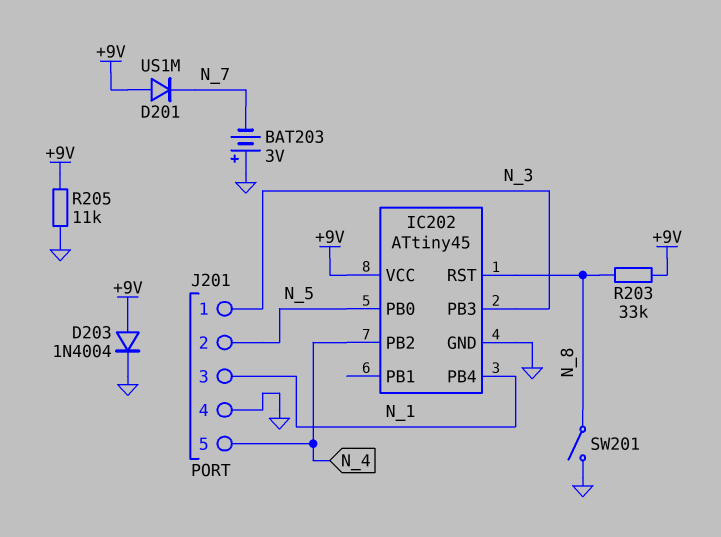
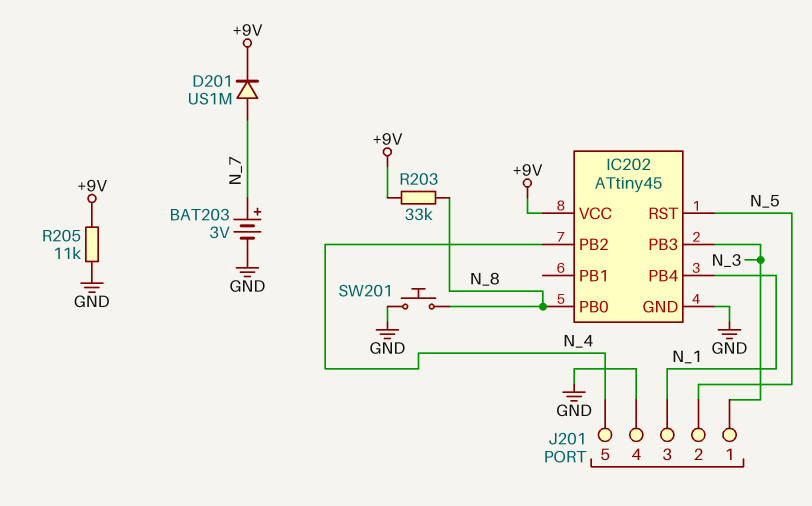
BAT203: 3V (plus GND, minus N_7) -> 3V (plus N_7, minus GND)
D201: diode US1M (A +9V, K N_7) -> diode US1M (A N_7, K +9V)
D203: diode 1N4004 (A +9V, K GND) -> none
IC202 pin PB0: N_5 -> N_8
IC202 pin RST: N_8 -> N_5
SW201: switch (GND, N_8) -> button (GND, N_8)

